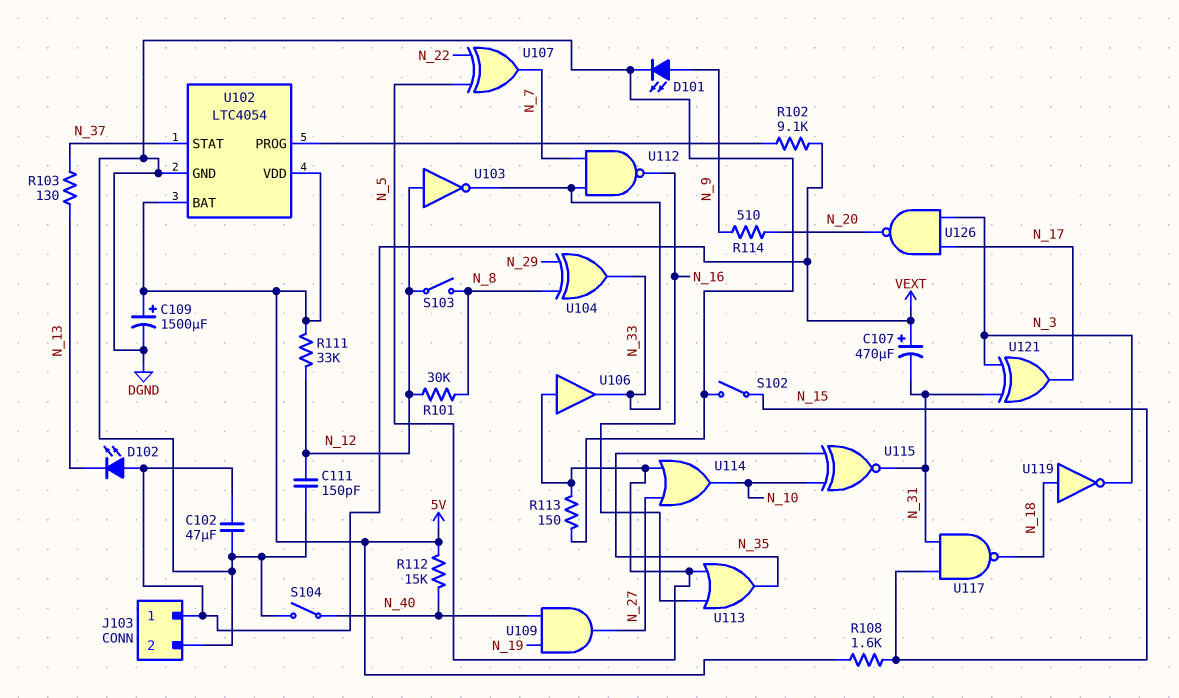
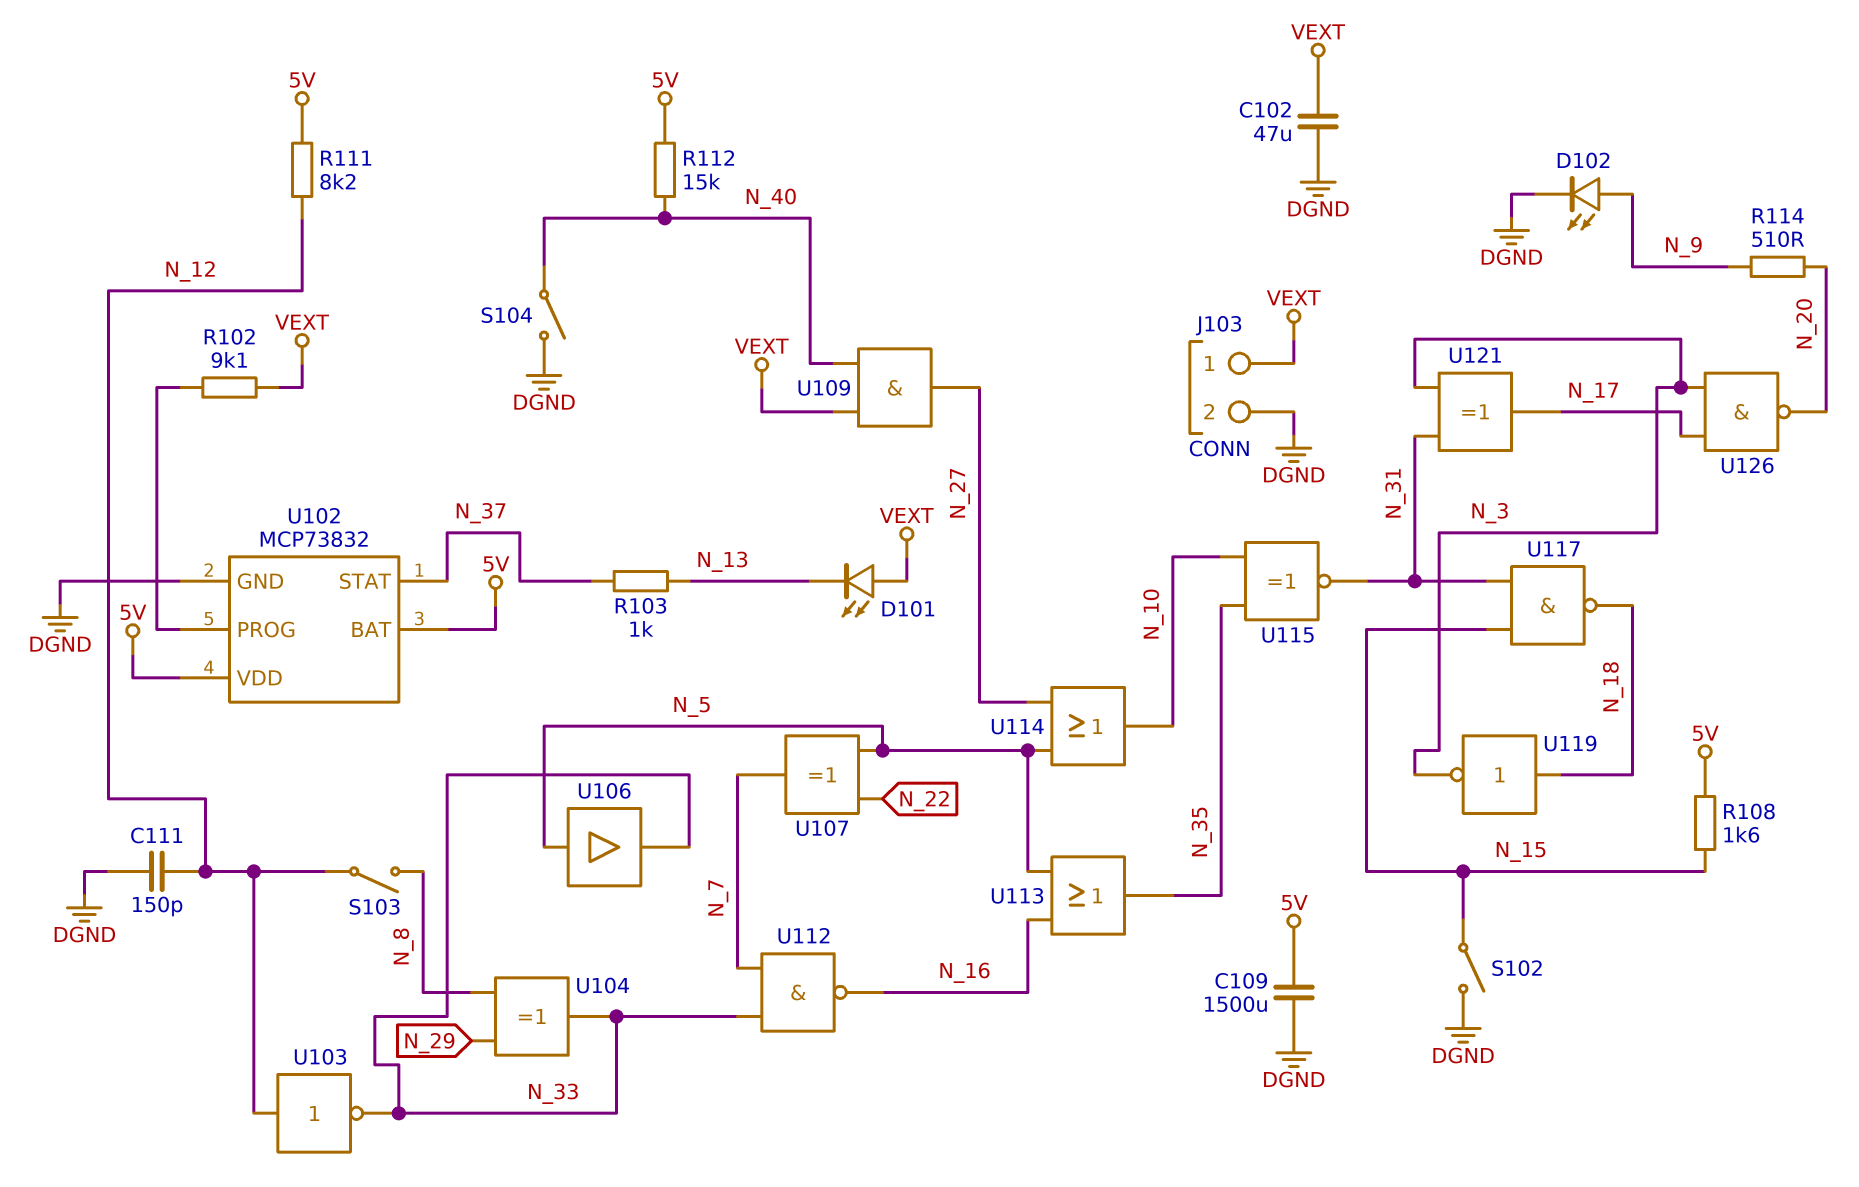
C107: 470uF (plus VEXT, minus N_31) -> none
C109: 1500uF (plus 5V, minus DGND) -> 1500uF (5V, DGND)
D101: LED (A N_9, K DGND) -> LED (A VEXT, K N_13)
D102: LED (A VEXT, K N_13) -> LED (A N_9, K DGND)
R101: 30k (N_8, N_12) -> none
R103: 130 (N_13, N_37) -> 1k (N_13, N_37)
R111: 33k (5V, N_12) -> 8.2k (5V, N_12)
R113: 150 (DGND, N_5) -> none
U102: LTC4054 -> MCP73832
U109: AND (in N_19, in N_40, out N_27) -> AND (in N_40, in VEXT, out N_27)

